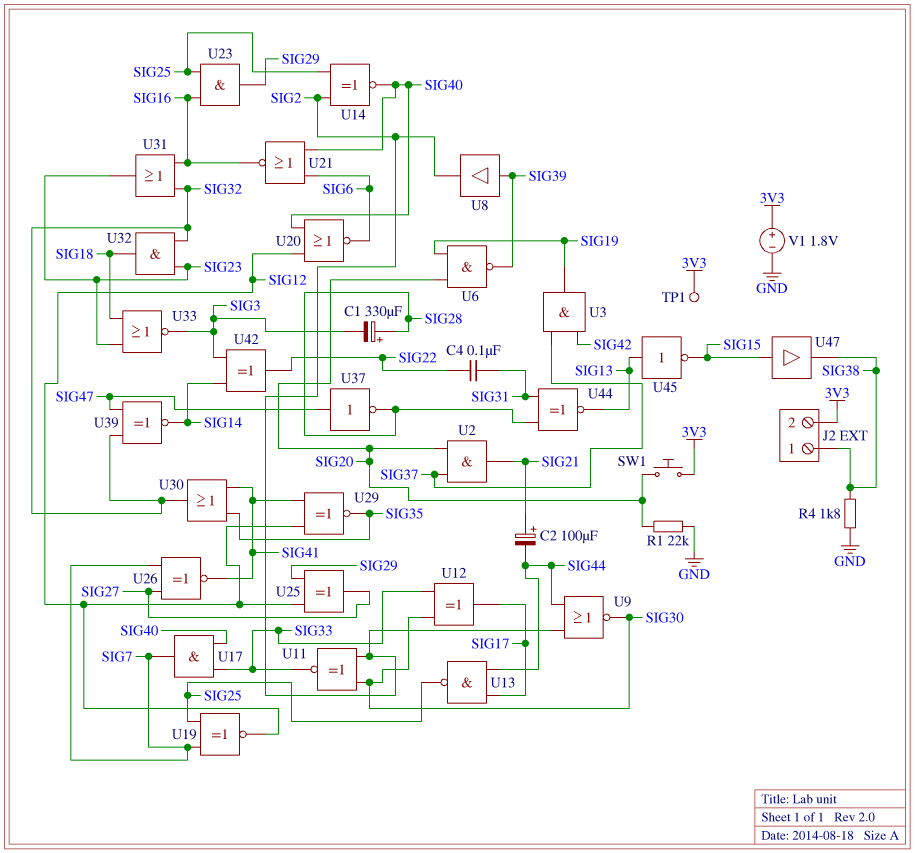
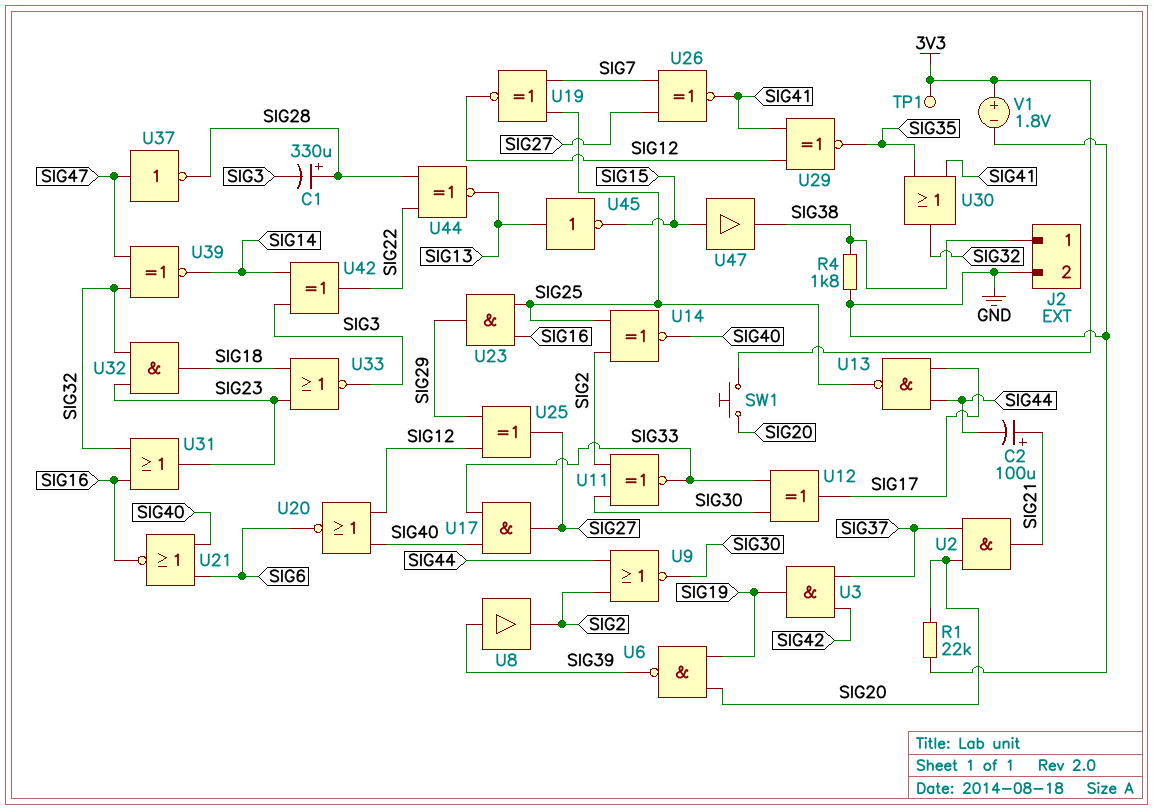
C4: 100nF (SIG22, SIG31) -> none
J2 pin 2: 3V3 -> GND
U17: AND (in SIG33, in SIG40, out SIG7) -> AND (in SIG33, in SIG40, out SIG27)
U44: XNOR (in SIG28, in SIG31, out SIG13) -> XNOR (in SIG22, in SIG28, out SIG13)

